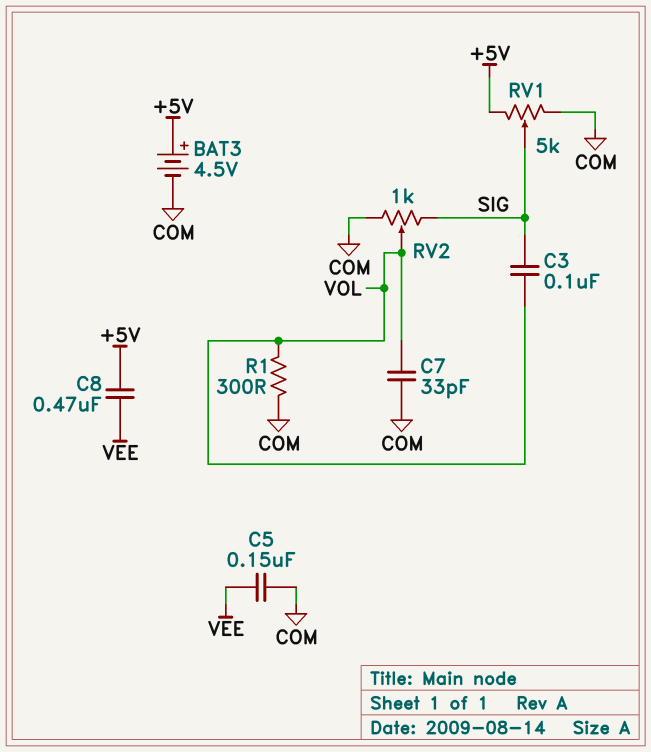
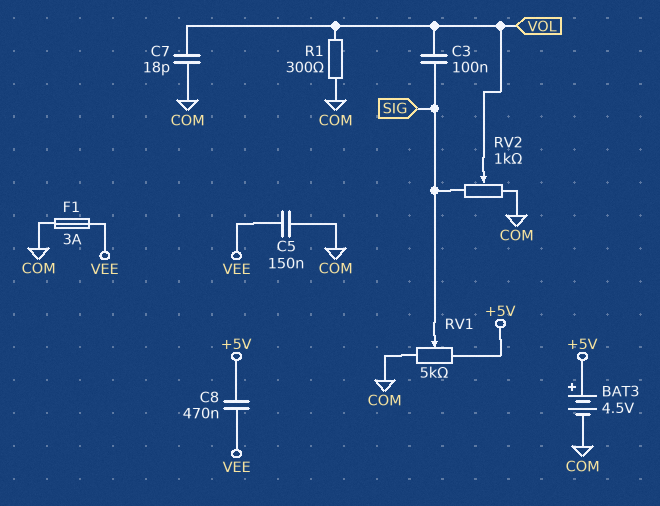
C7: 33pF (COM, VOL) -> 18pF (COM, VOL)
F1: none -> 3A (COM, VEE)

